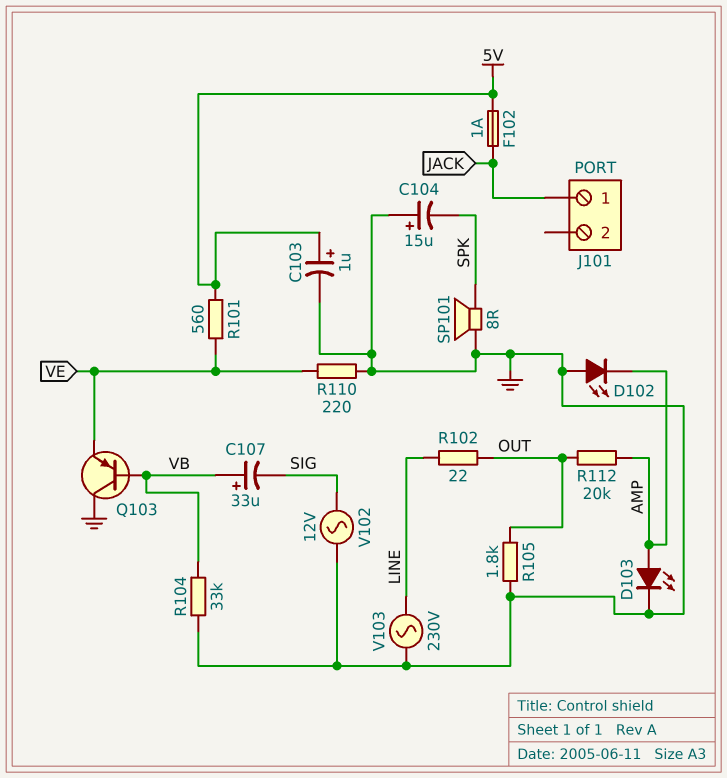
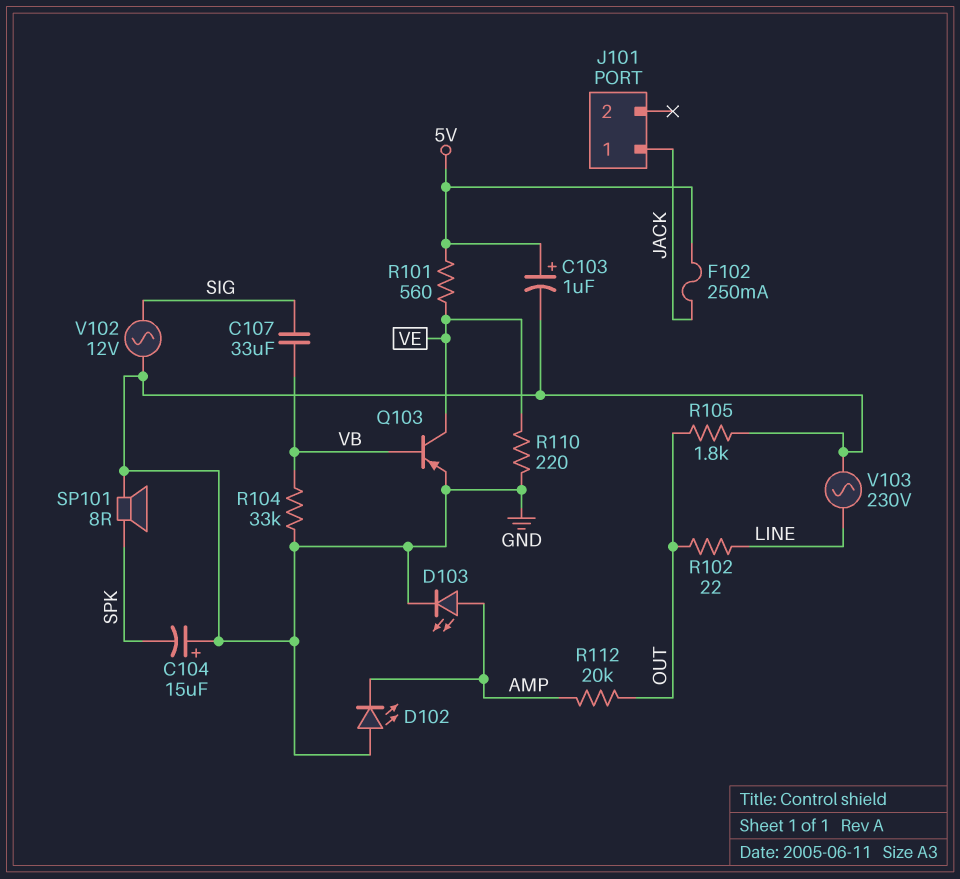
C107: 33uF (plus VB, minus SIG) -> 33uF (SIG, VB)
F102: 1A (5V, JACK) -> 250mA (5V, JACK)
Q103: PNP (B VB, C GND, E VE) -> PNP (B VB, C VE, E GND)

